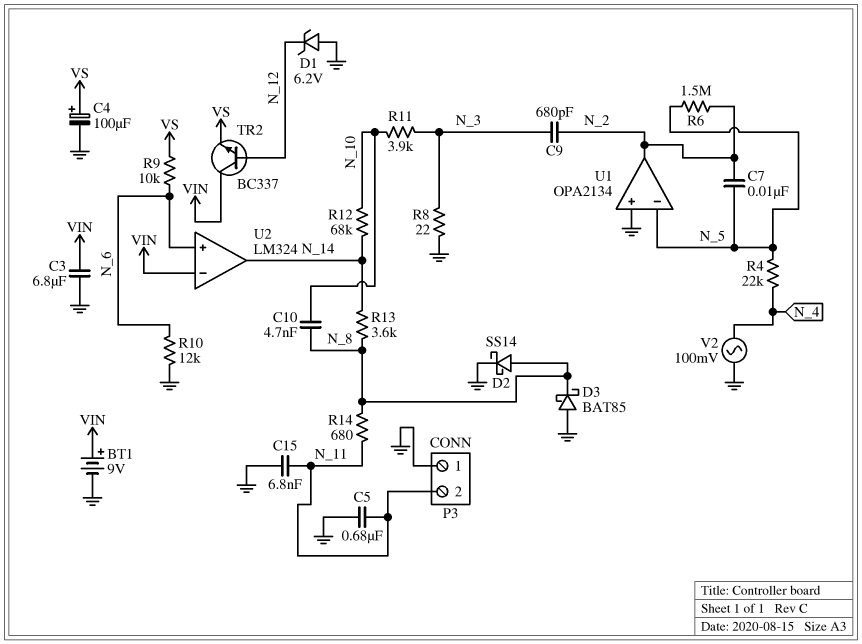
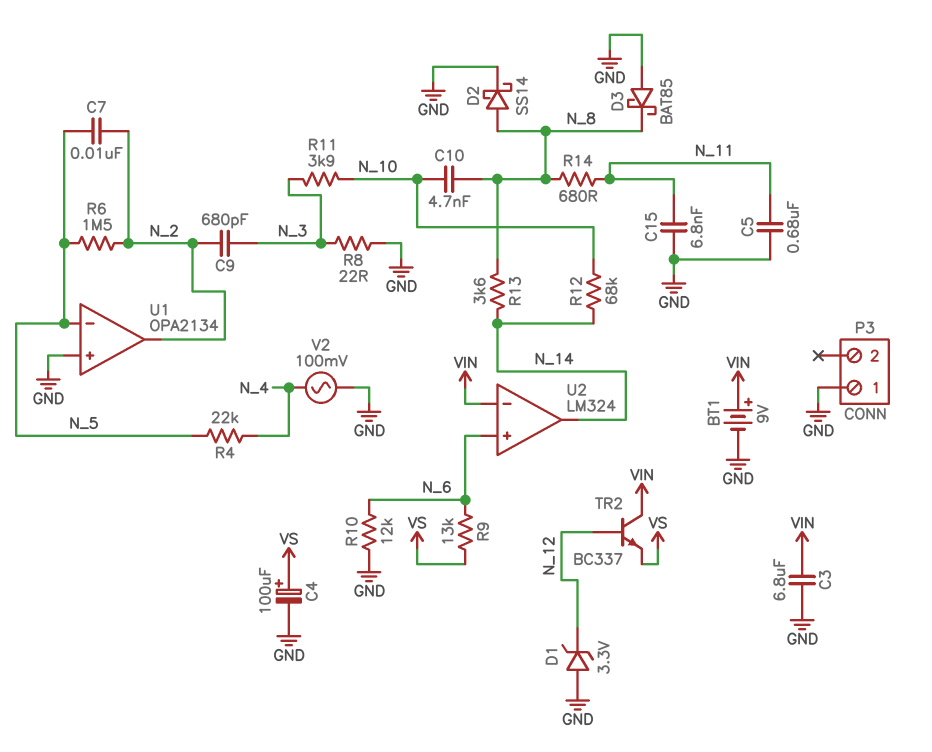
D1: zener 6.2V (A GND, K N_12) -> zener 3.3V (A GND, K N_12)
P3 pin 2: N_11 -> none
R9: 10k (N_6, VS) -> 13k (N_6, VS)

